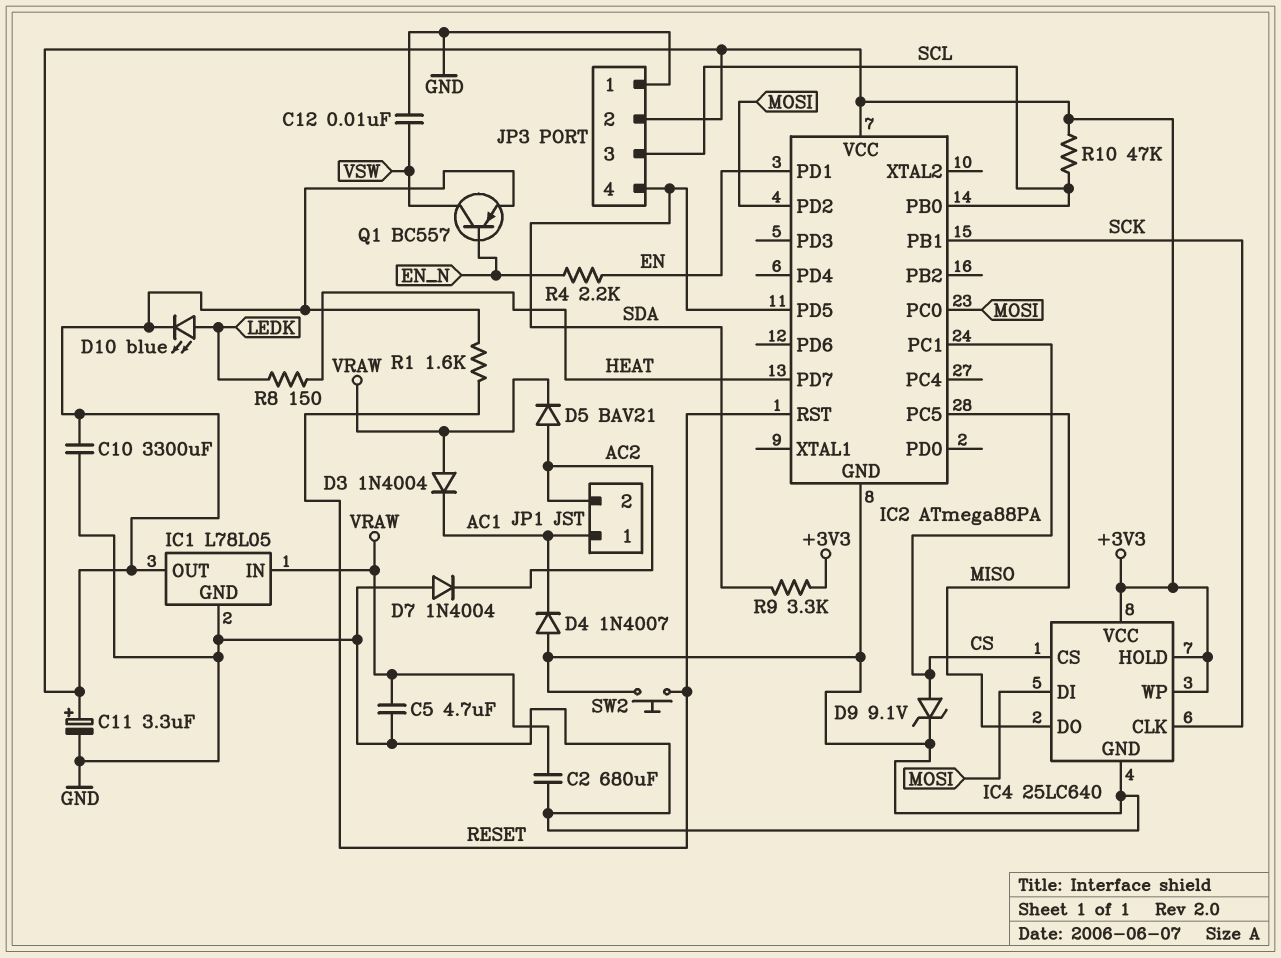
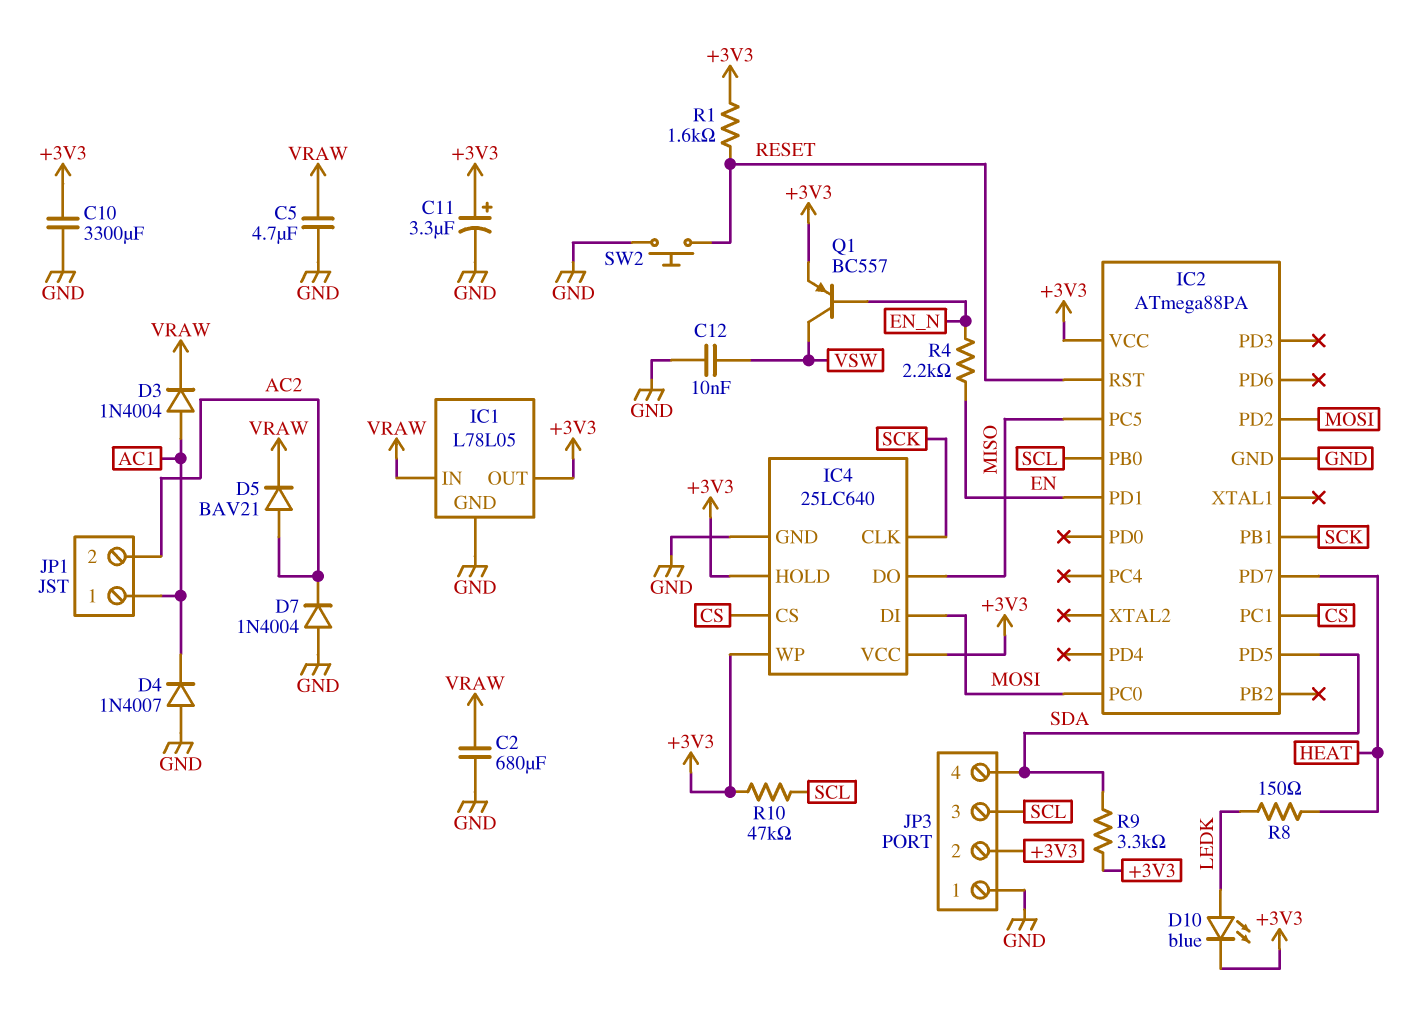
D3: diode 1N4004 (A VRAW, K AC1) -> diode 1N4004 (A AC1, K VRAW)
D9: zener 9.1V (A CS, K GND) -> none

